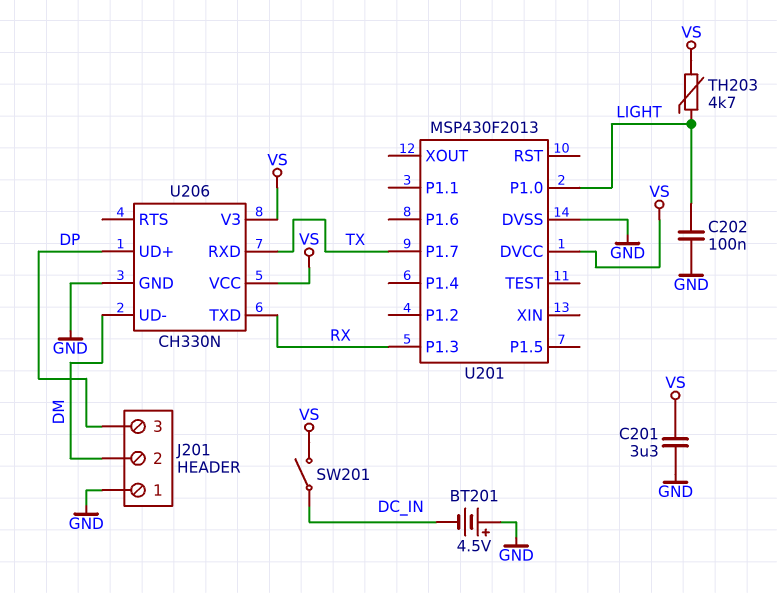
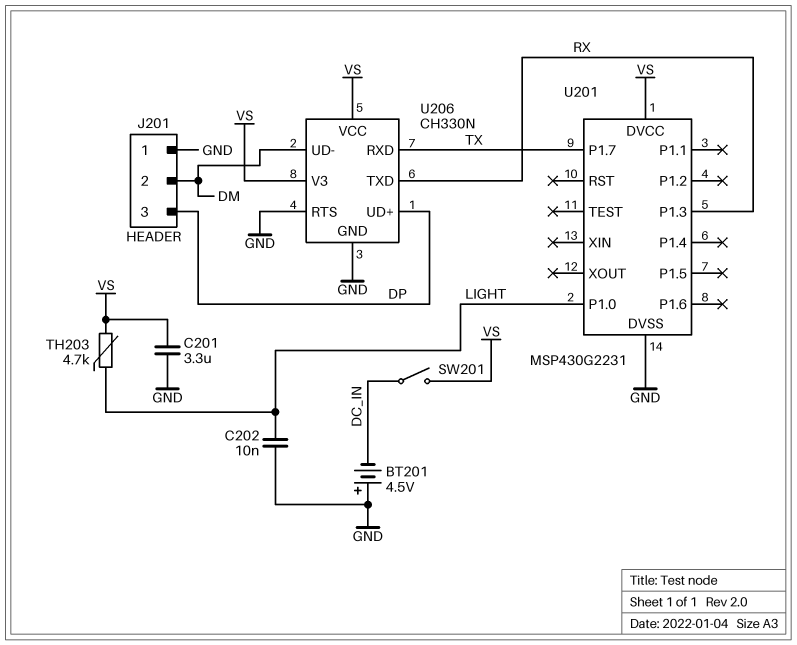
C202: 100nF (GND, LIGHT) -> 10nF (GND, LIGHT)
U201: MSP430F2013 -> MSP430G2231
U206 pin RTS: none -> GND

